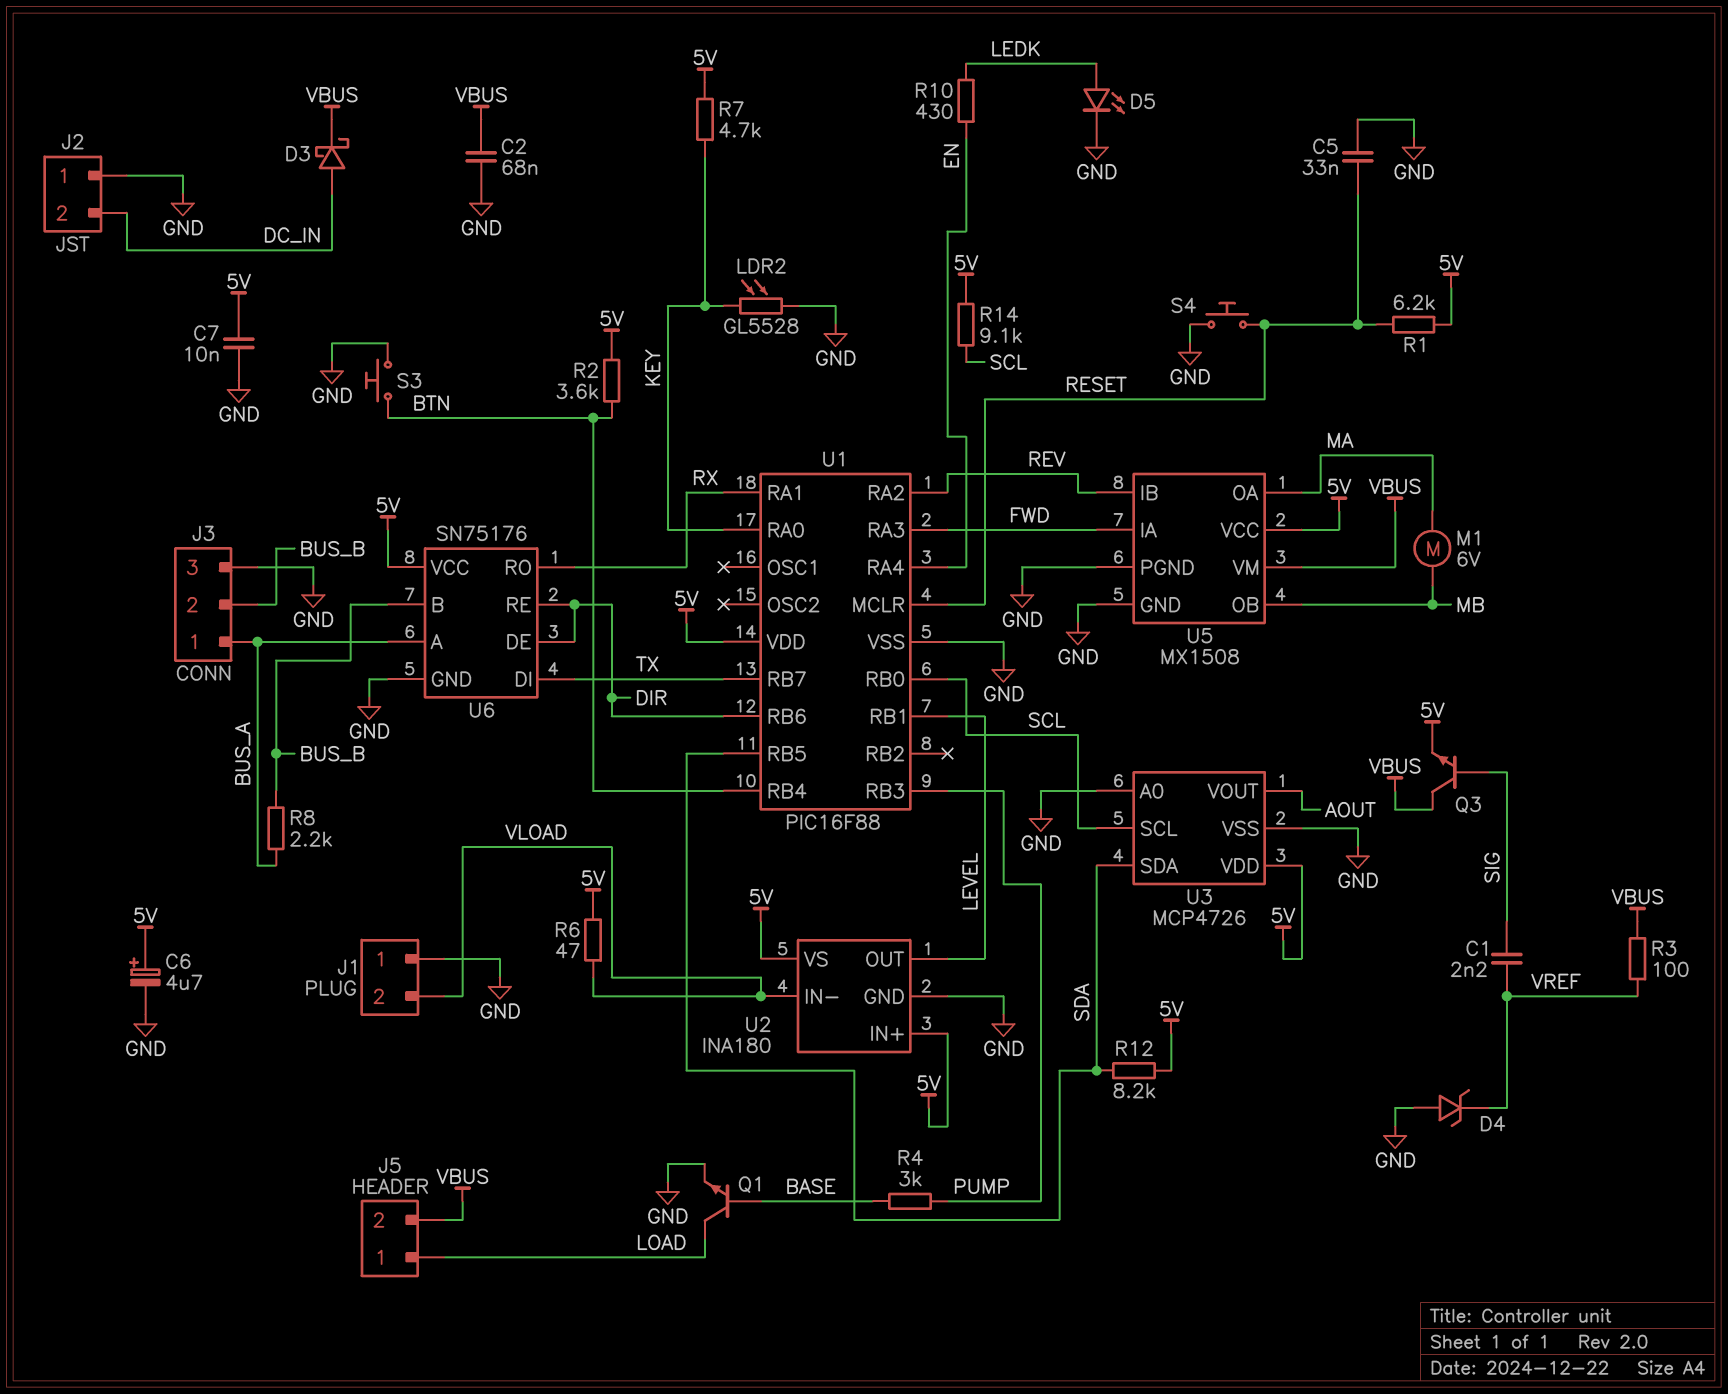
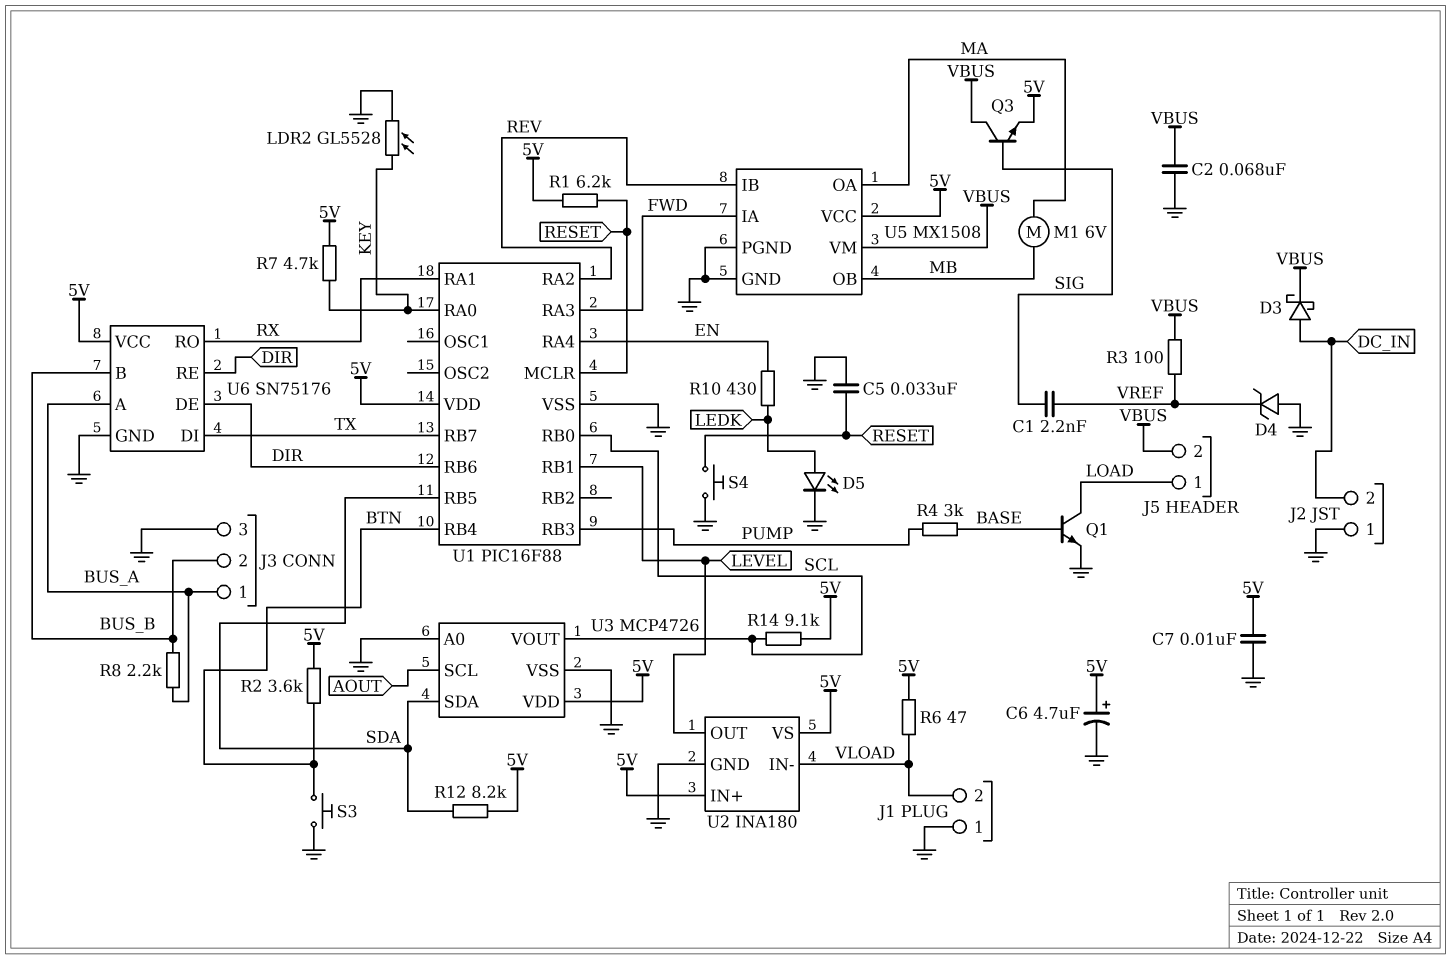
U3 pin SCL: SCL -> AOUT
U3 pin VOUT: AOUT -> SCL

